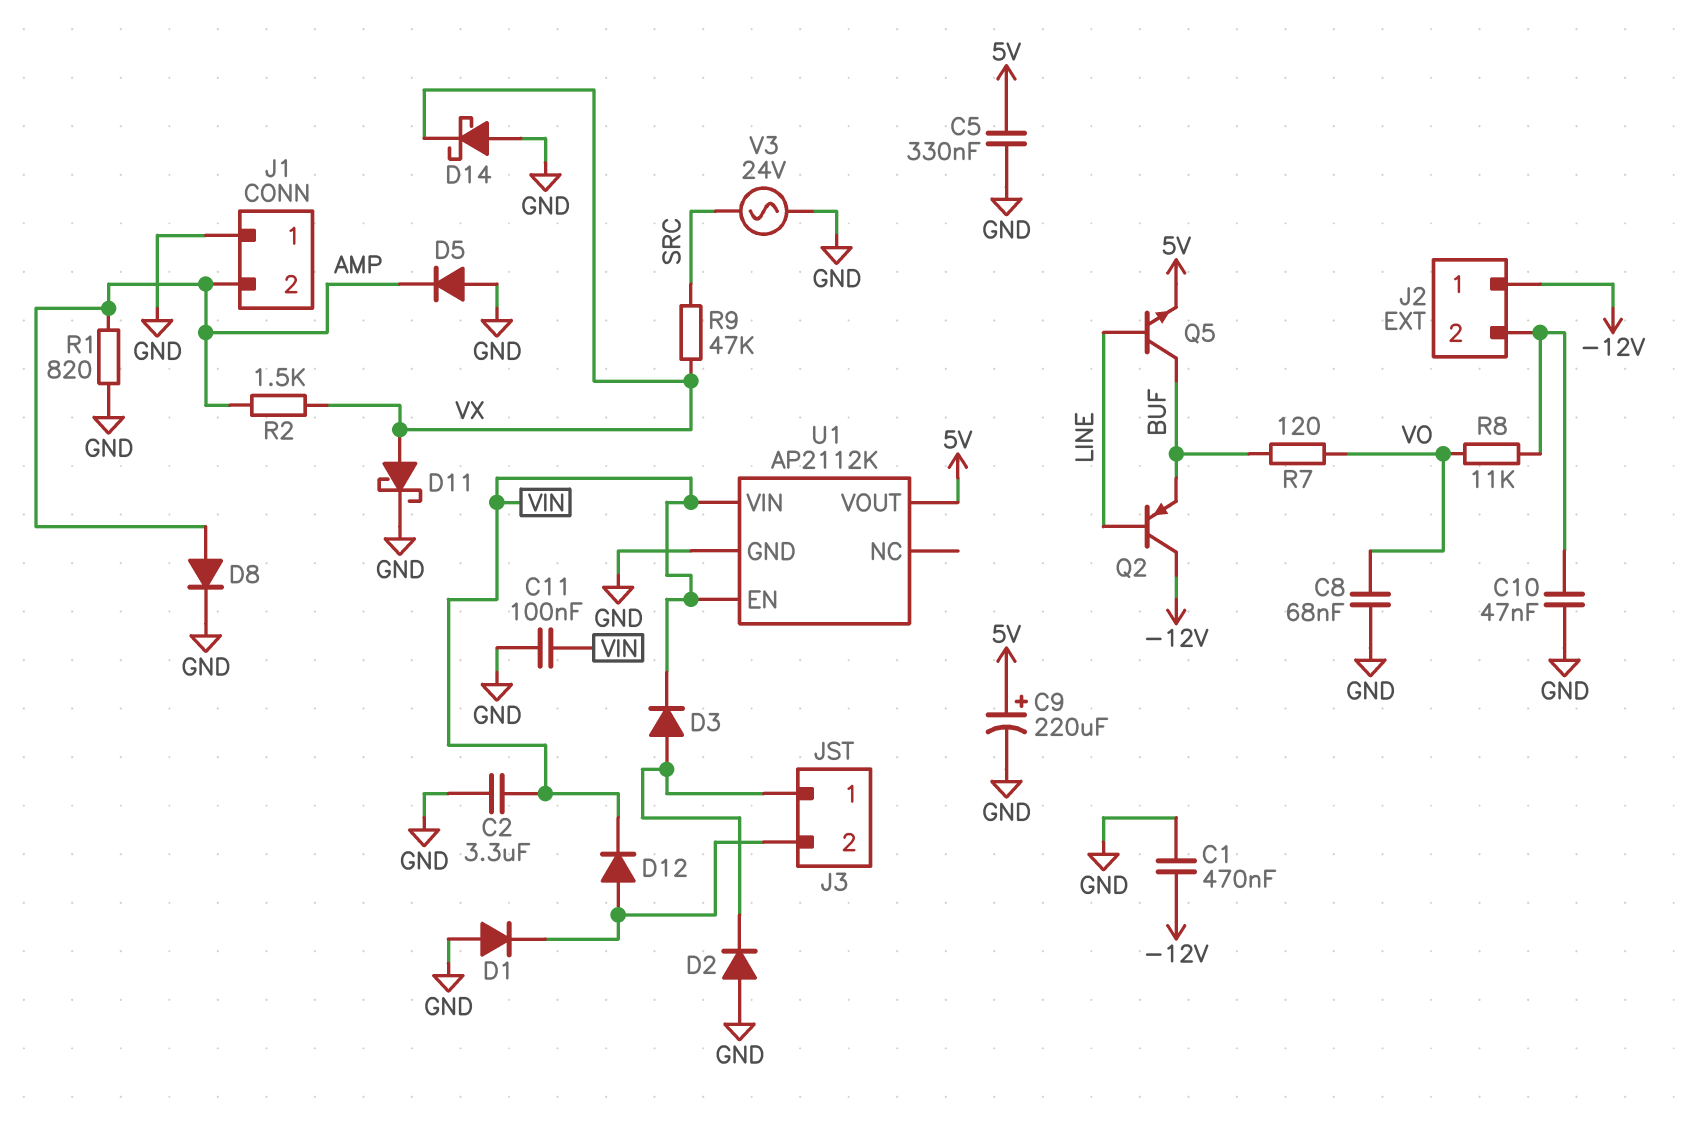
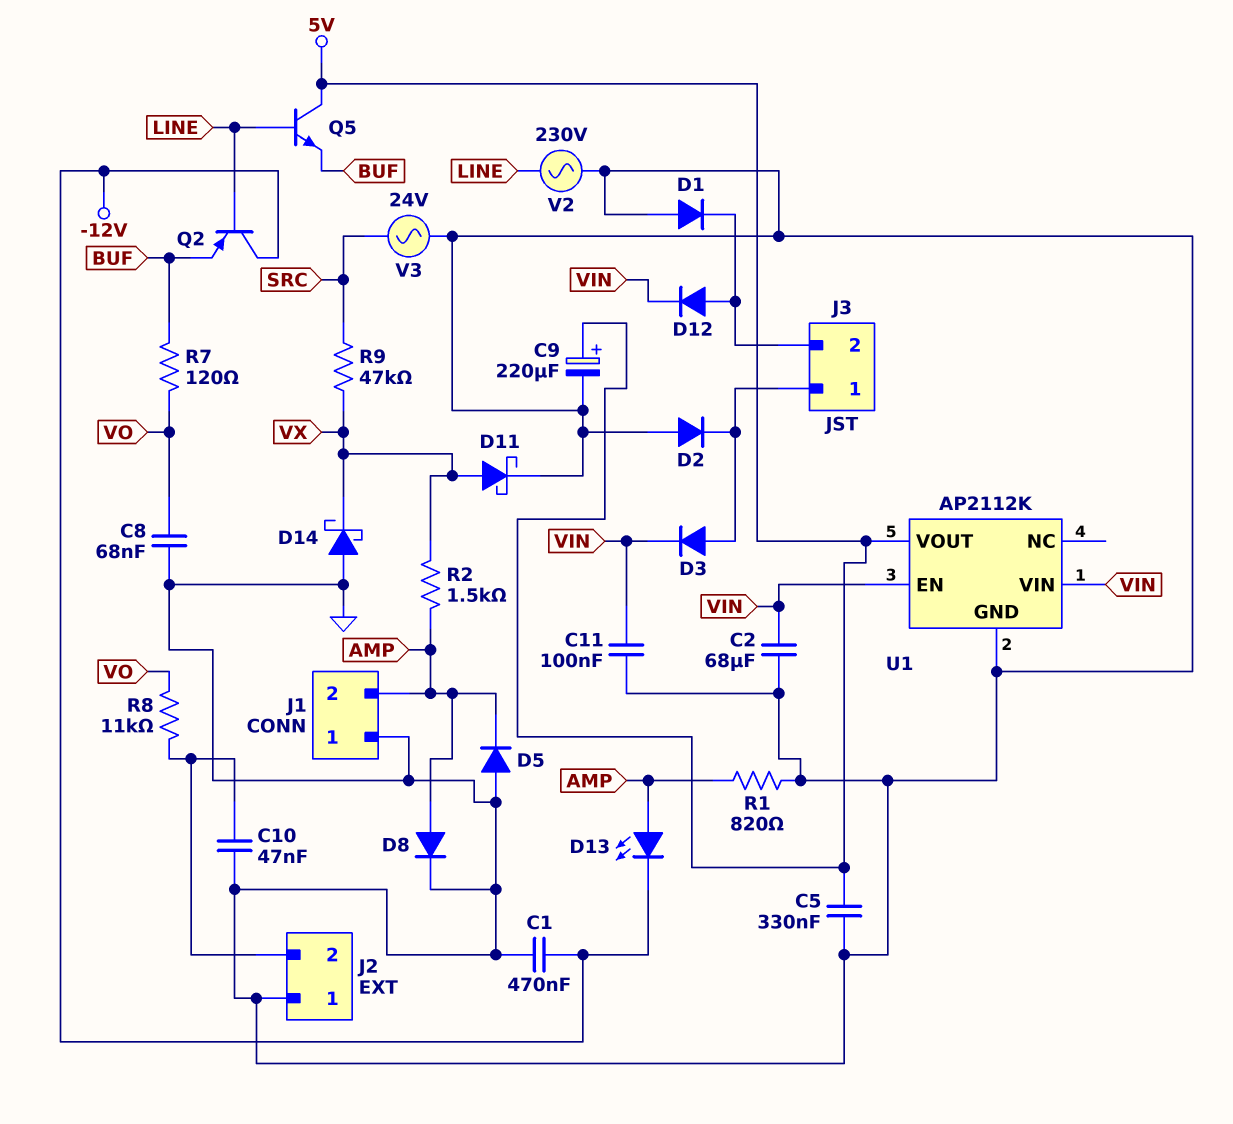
C2: 3.3uF (GND, VIN) -> 68uF (GND, VIN)
D13: none -> LED (A AMP, K -12V)
J2 pin 1: -12V -> GND
Q5: NPN (B LINE, C BUF, E 5V) -> NPN (B LINE, C 5V, E BUF)
V2: none -> AC 230V (GND, LINE)

